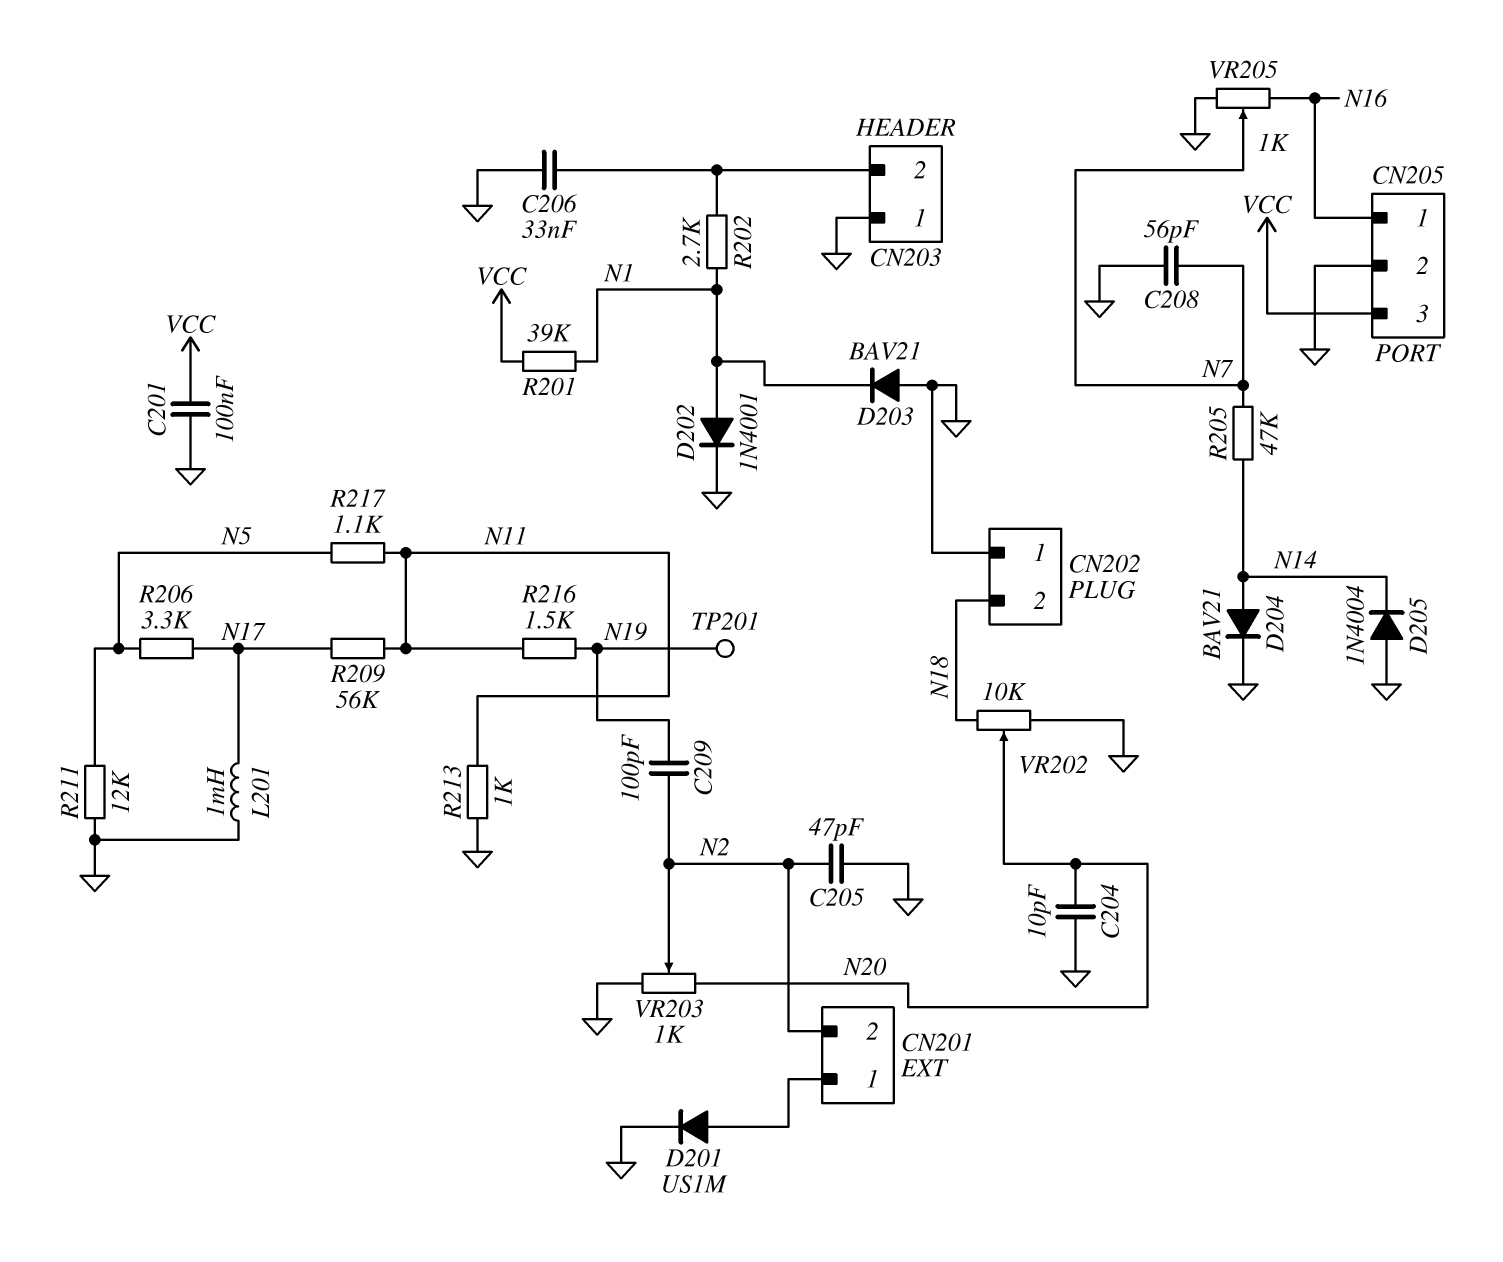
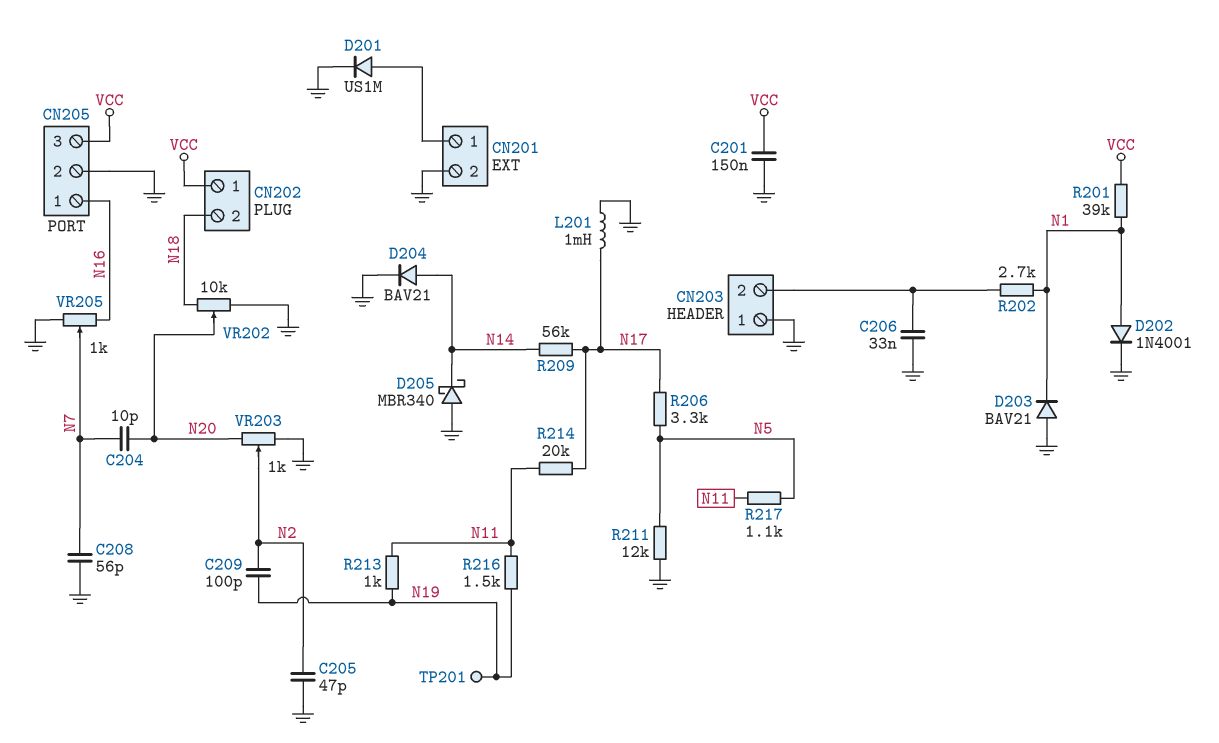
C201: 100nF (GND, VCC) -> 150nF (GND, VCC)
C204: 10pF (GND, N20) -> 10pF (N7, N20)
CN201 pin 2: N2 -> GND
CN202 pin 1: GND -> VCC
D205: diode 1N4004 (A GND, K N14) -> schottky MBR340 (A GND, K N14)
R205: 47k (N7, N14) -> none
R209: 56k (N11, N17) -> 56k (N14, N17)
R213: 1k (GND, N11) -> 1k (N11, N19)
R214: none -> 20k (N11, N17)

